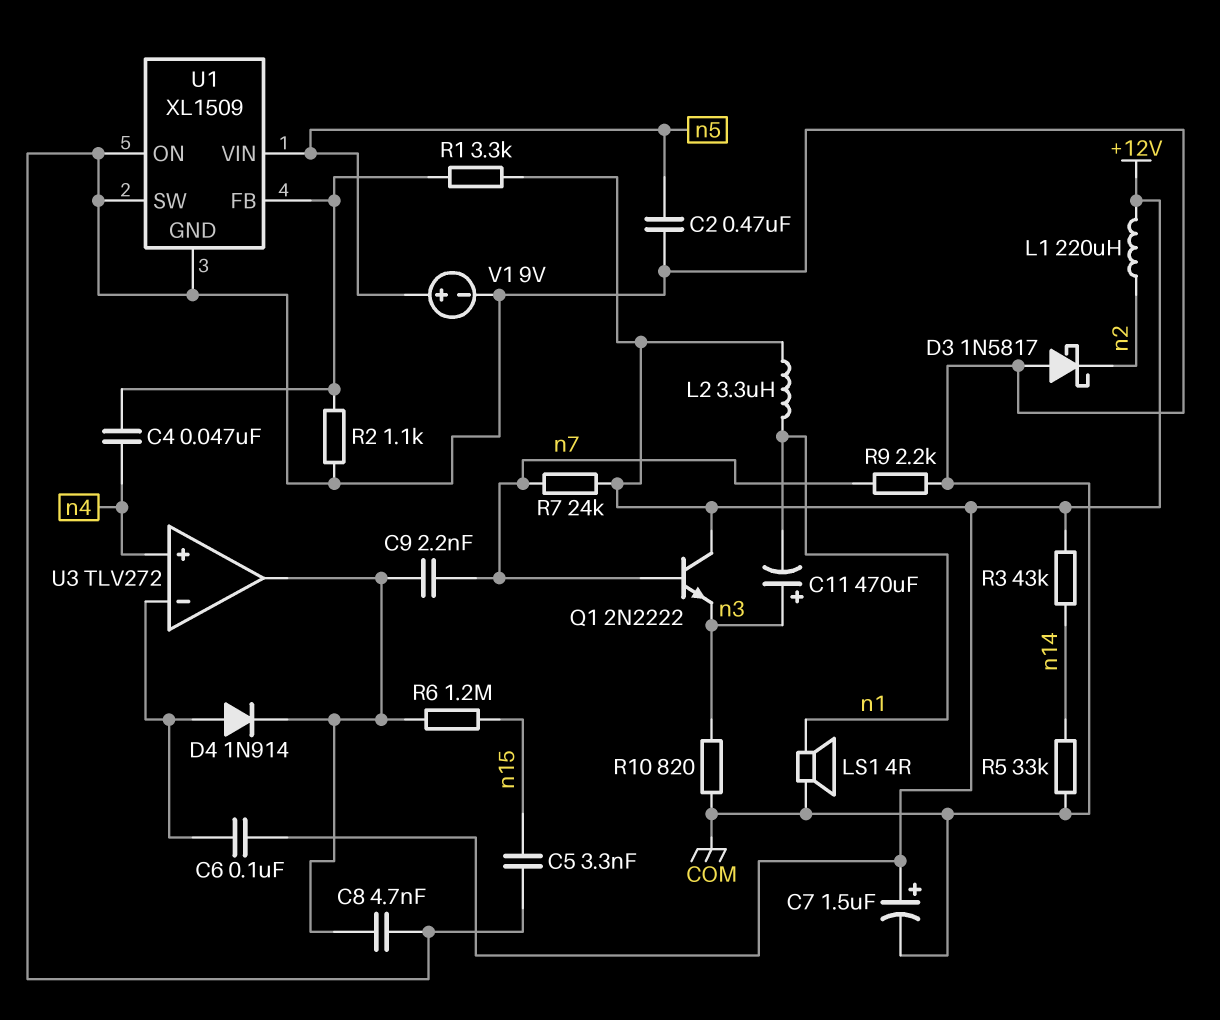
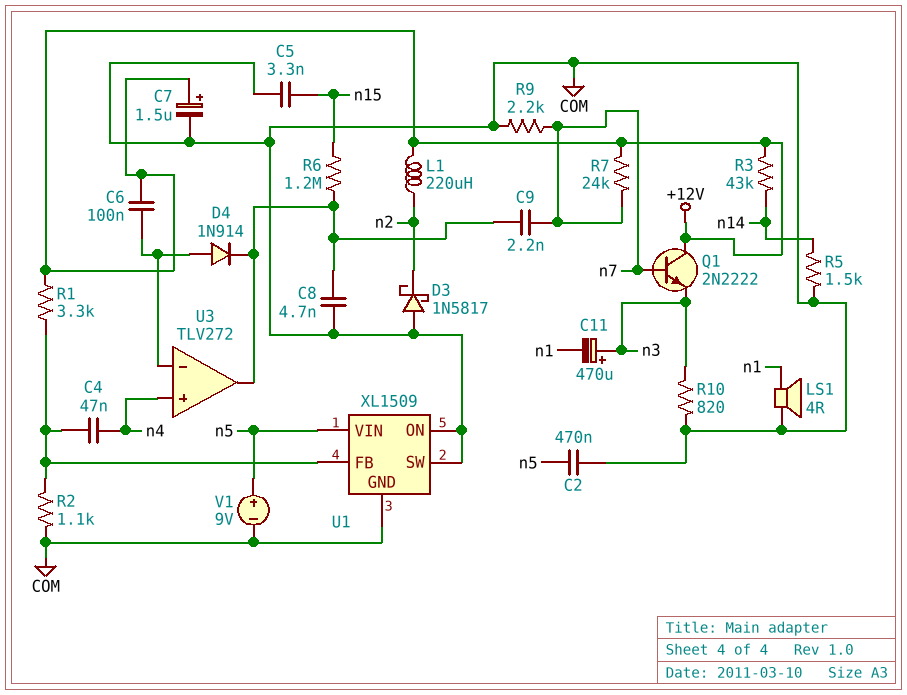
L2: 3.3uH (+12V, n1) -> none
R5: 33k (COM, n14) -> 1.5k (COM, n14)

